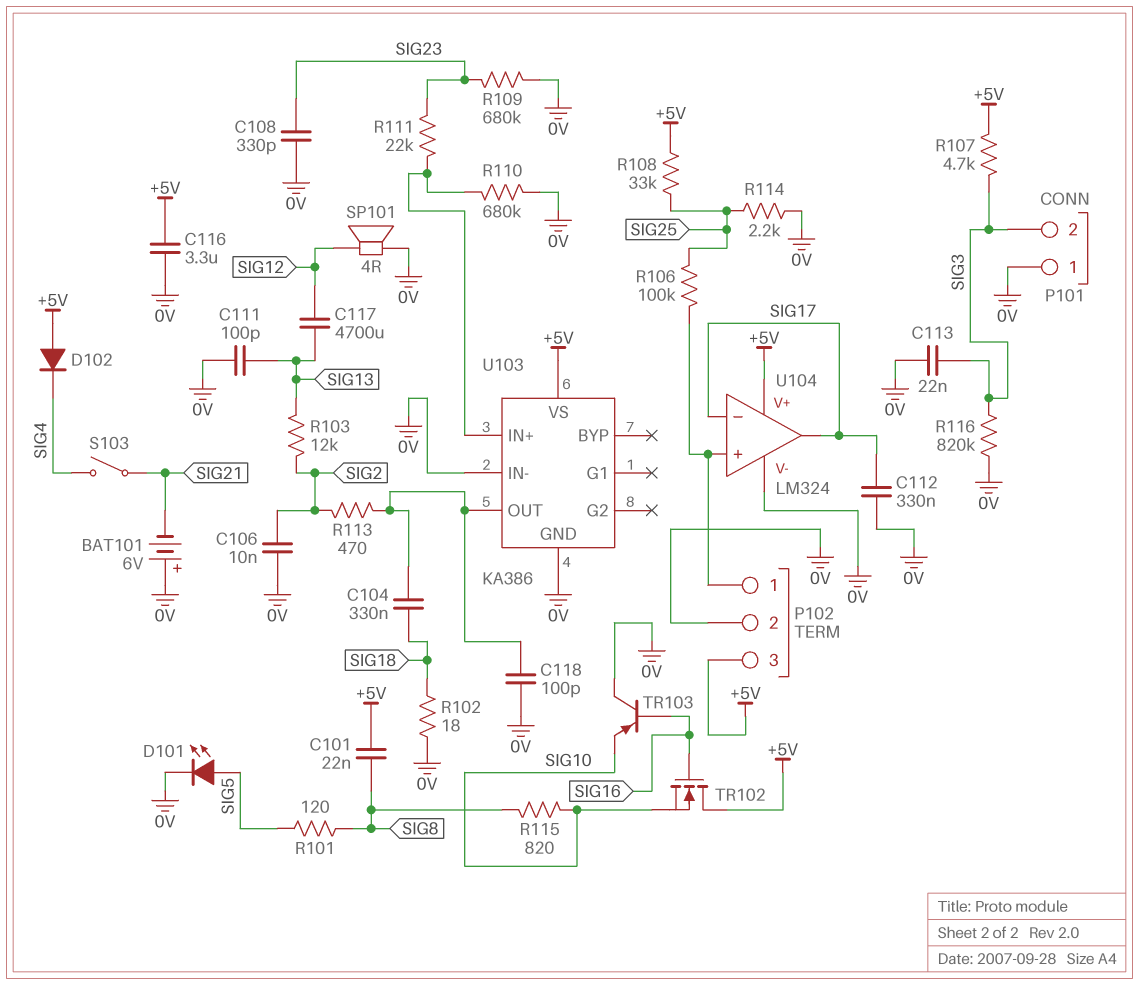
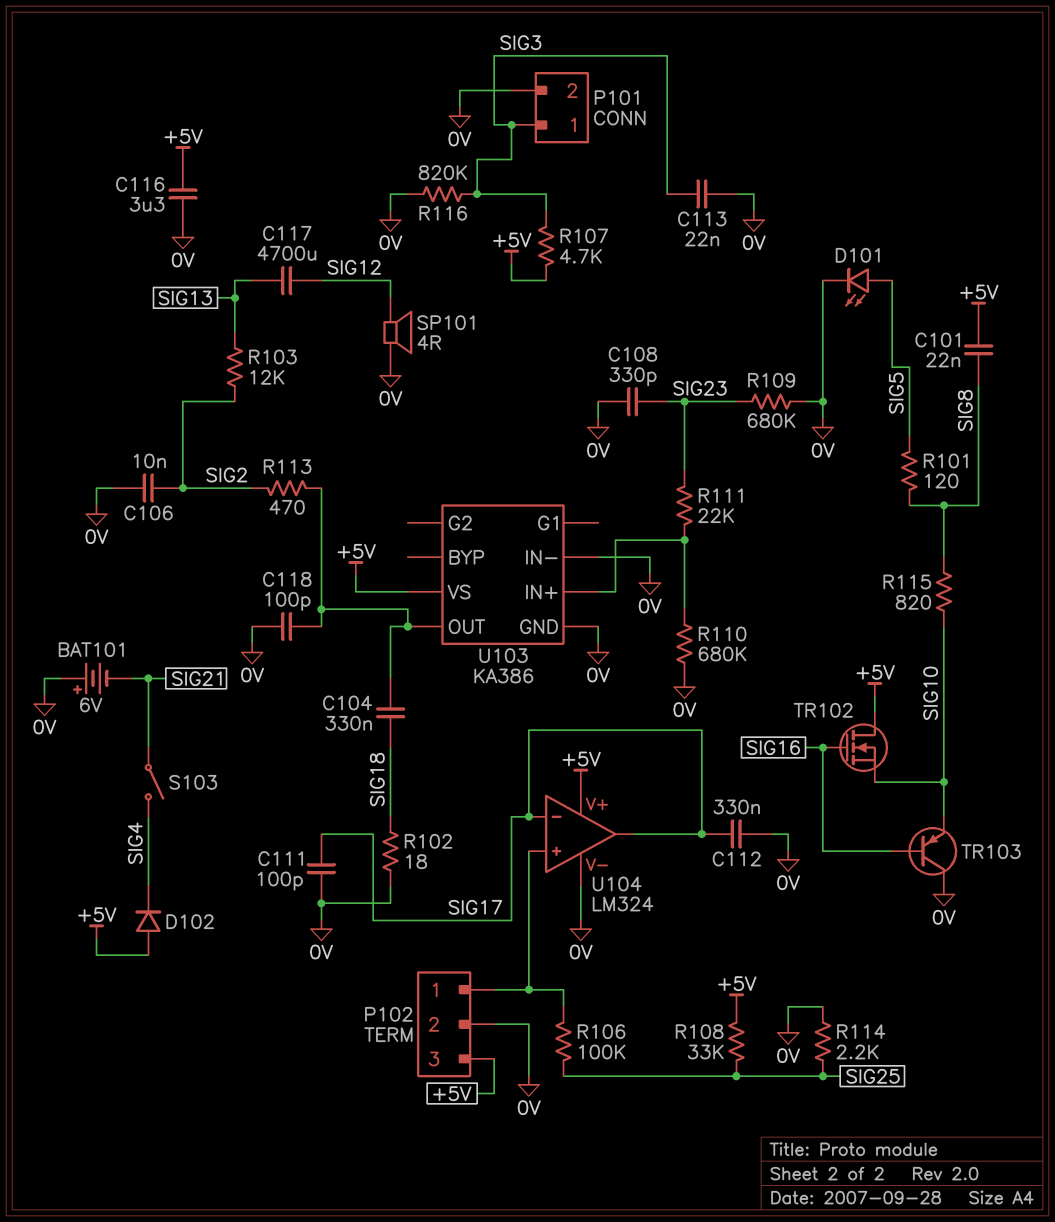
C111: 100pF (0V, SIG13) -> 100pF (0V, SIG17)
P101 pin 1: 0V -> SIG3
P101 pin 2: SIG3 -> 0V

